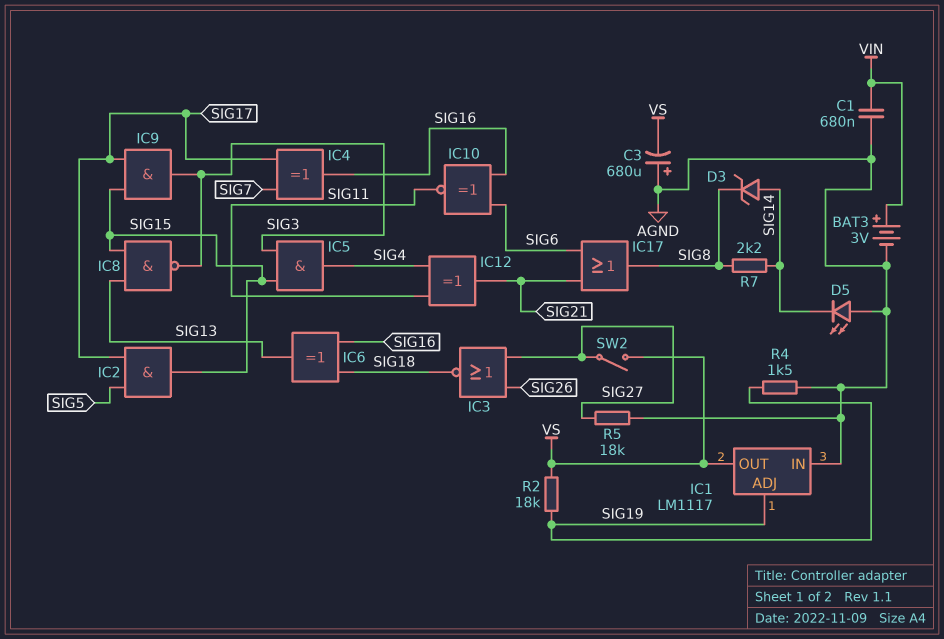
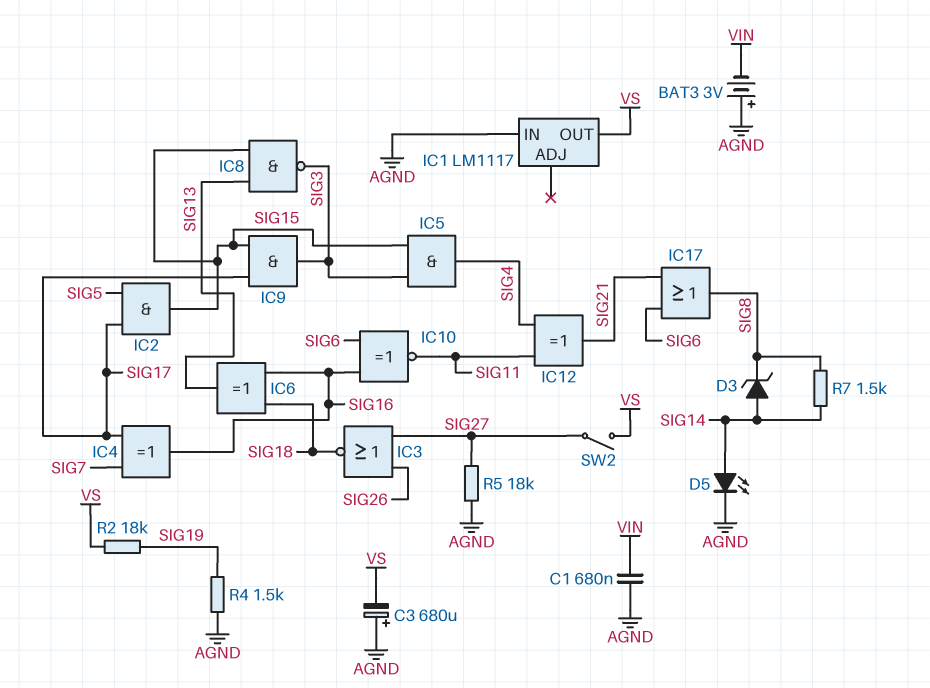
BAT3: 3V (plus VIN, minus AGND) -> 3V (plus AGND, minus VIN)
D5: LED (A AGND, K SIG14) -> LED (A SIG14, K AGND)
IC1 pin ADJ: SIG19 -> none
R7: 2.2k (SIG8, SIG14) -> 1.5k (SIG8, SIG14)

